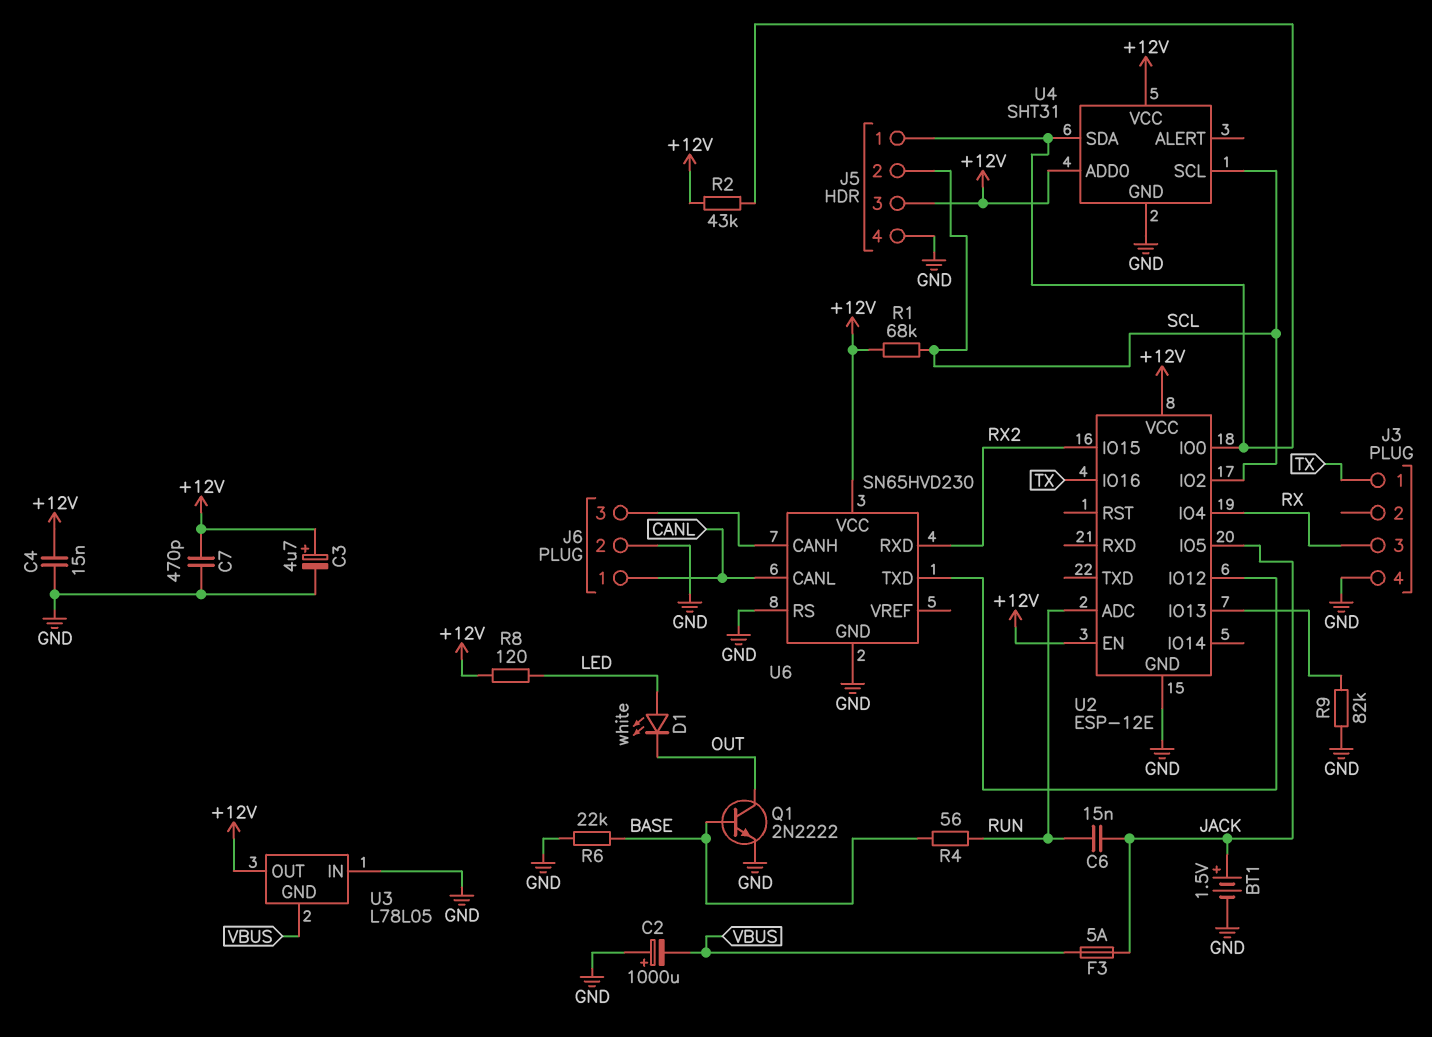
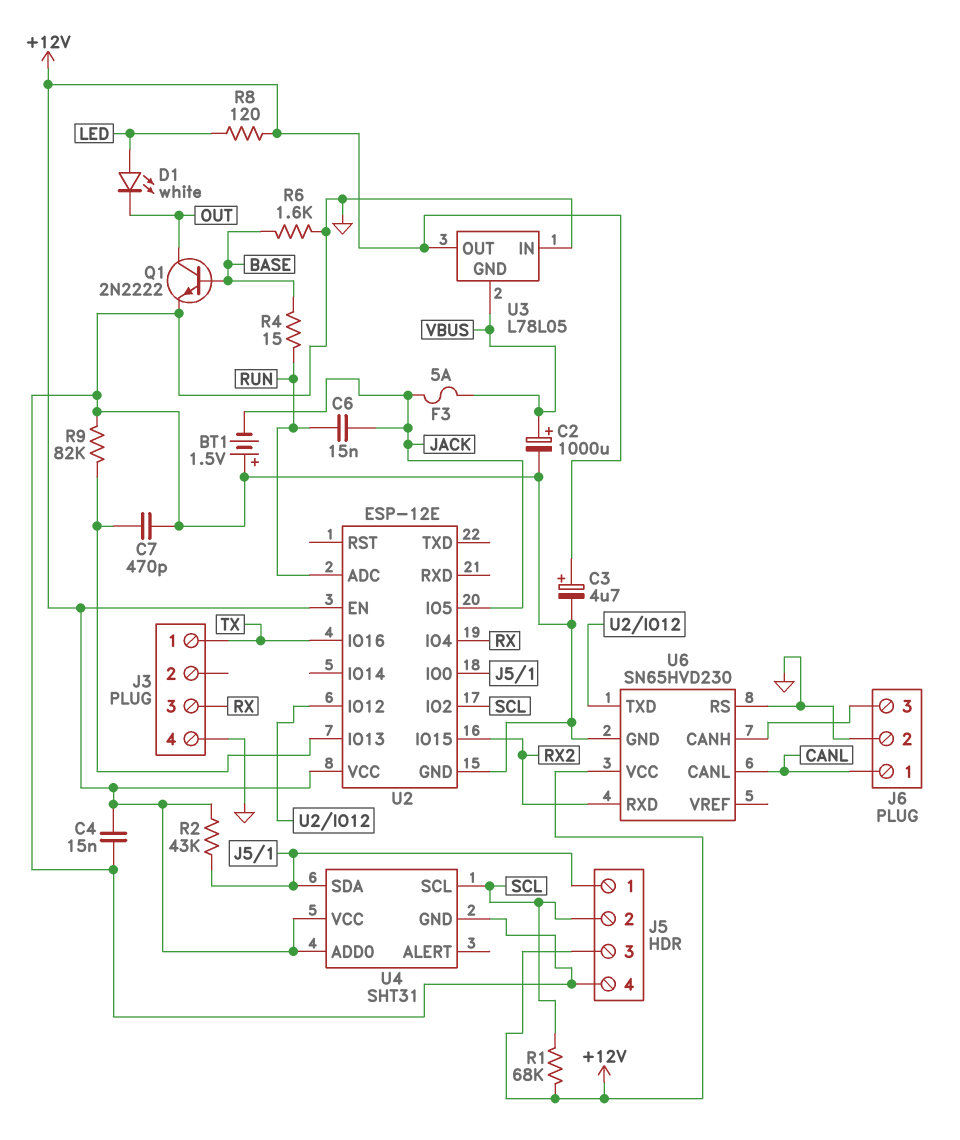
BT1: 1.5V (plus JACK, minus GND) -> 1.5V (plus GND, minus JACK)
C2: 1000uF (plus GND, minus VBUS) -> 1000uF (plus VBUS, minus GND)
C7: 470pF (+12V, GND) -> 470pF (GND, U2/IO13)
R4: 56 (BASE, RUN) -> 15 (BASE, RUN)
R6: 22k (BASE, GND) -> 1.6k (BASE, GND)

